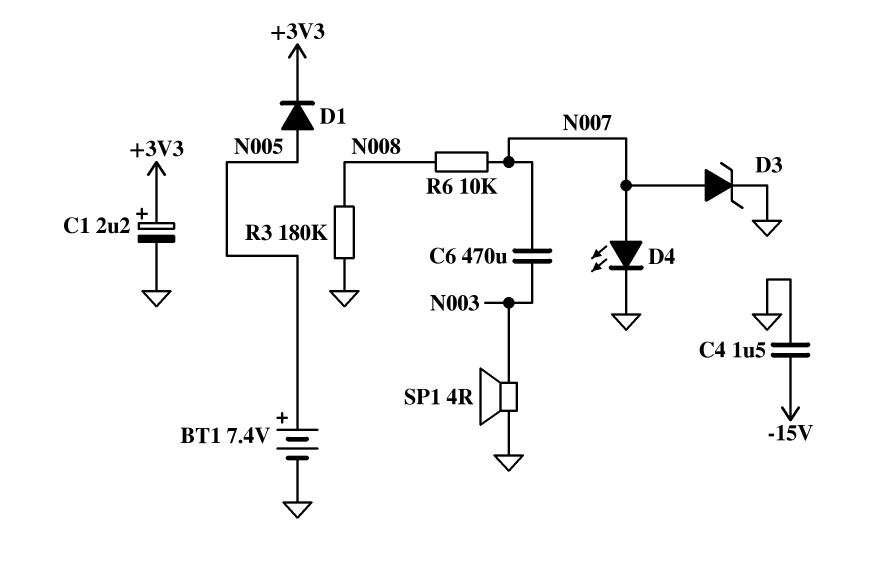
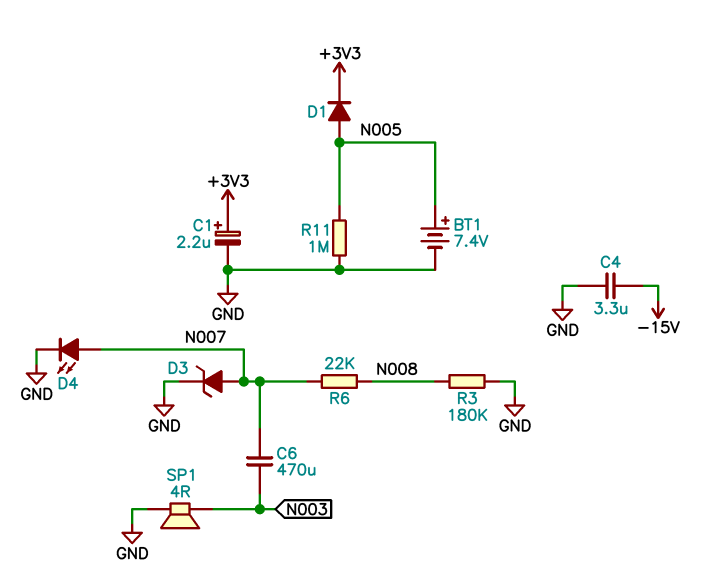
C4: 1.5uF (-15V, GND) -> 3.3uF (-15V, GND)
R6: 10k (N007, N008) -> 22k (N007, N008)
R11: none -> 1M (GND, N005)

